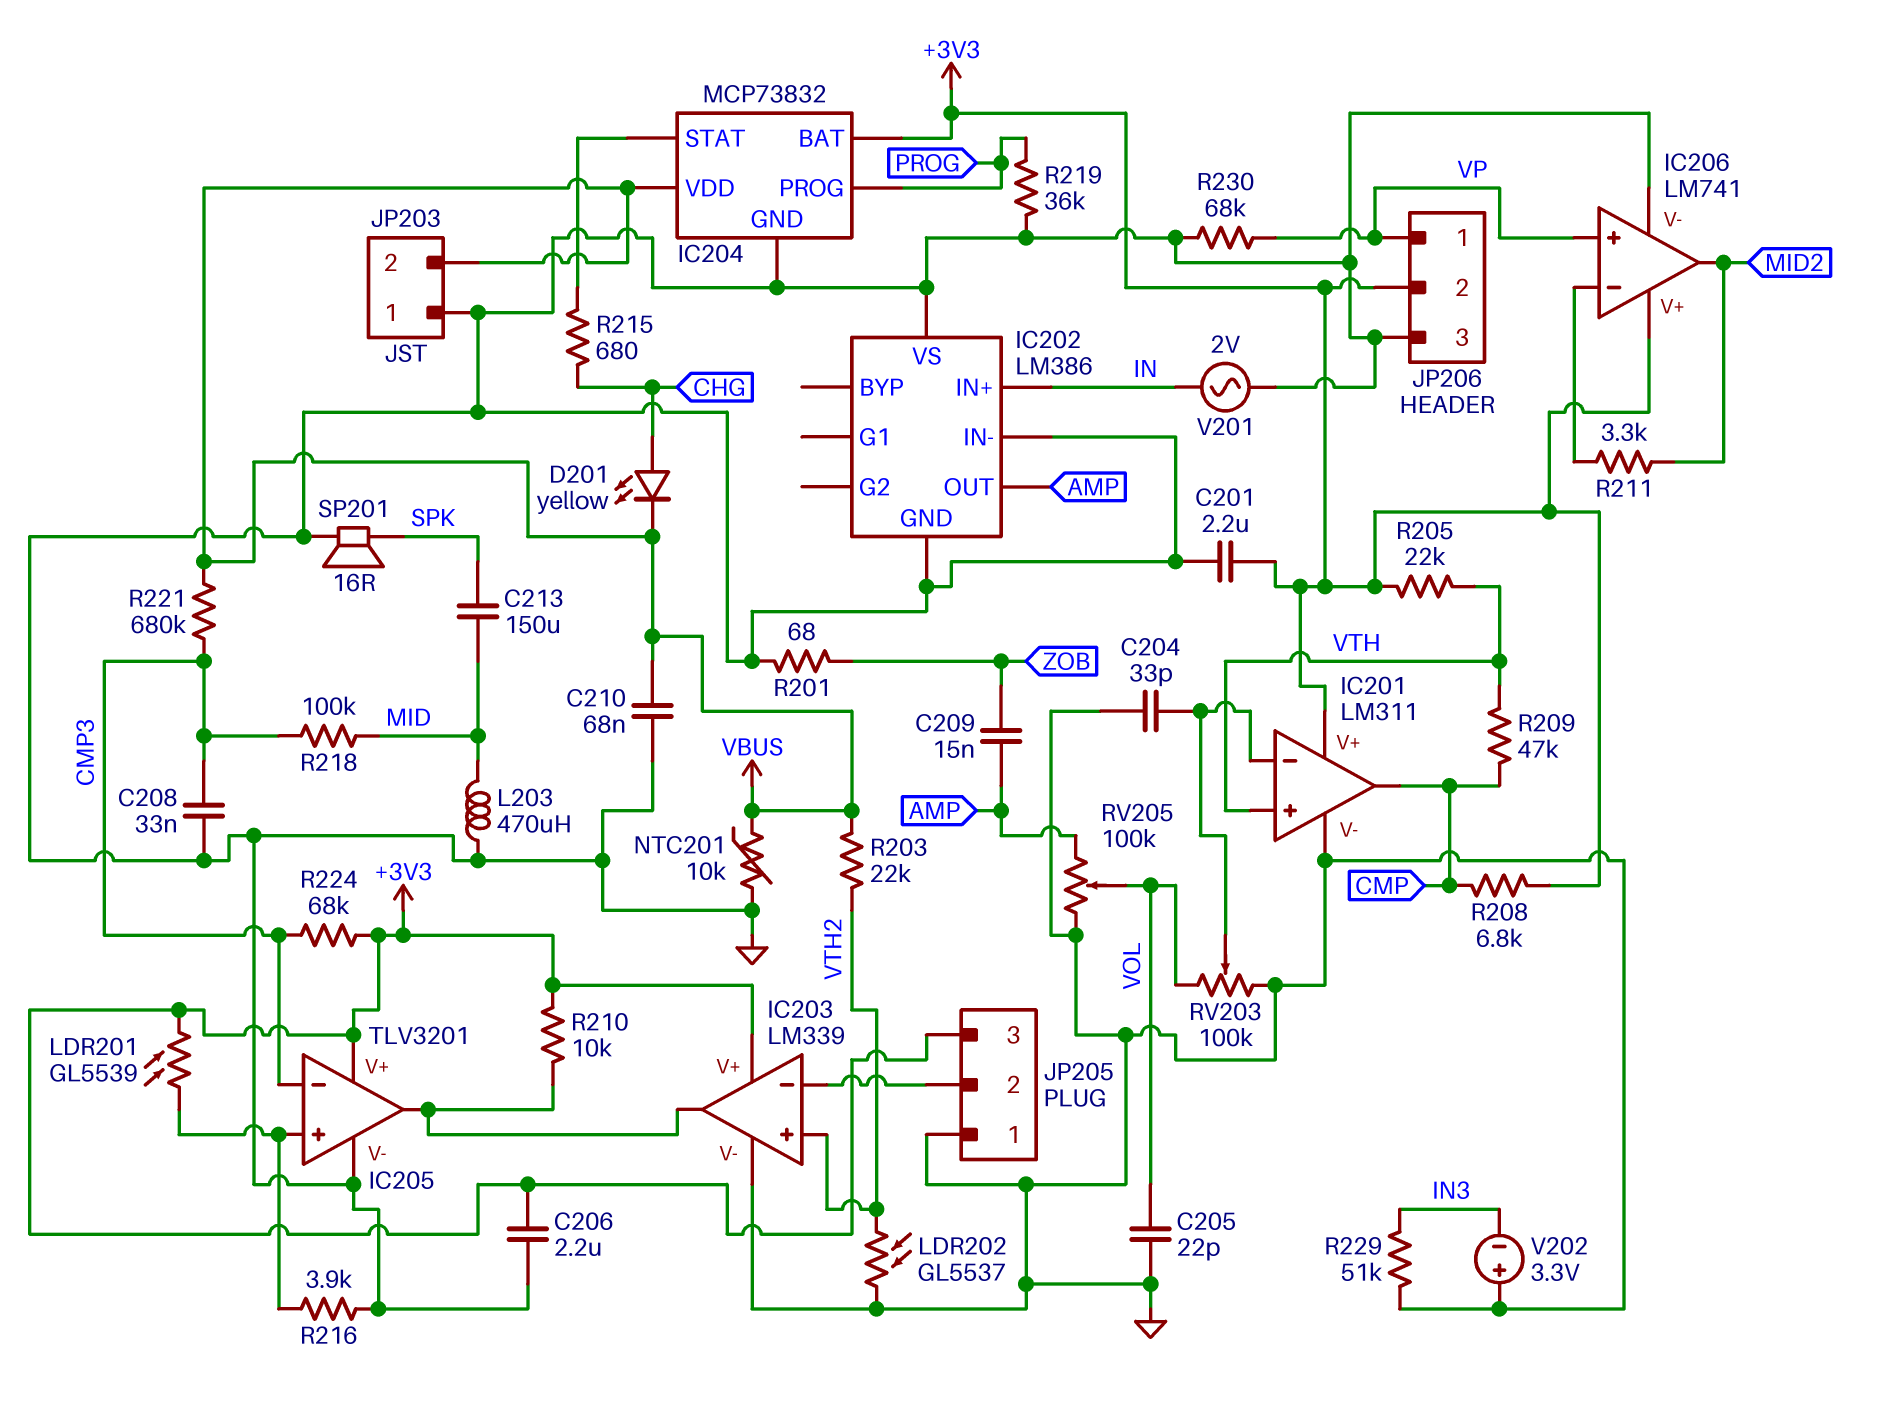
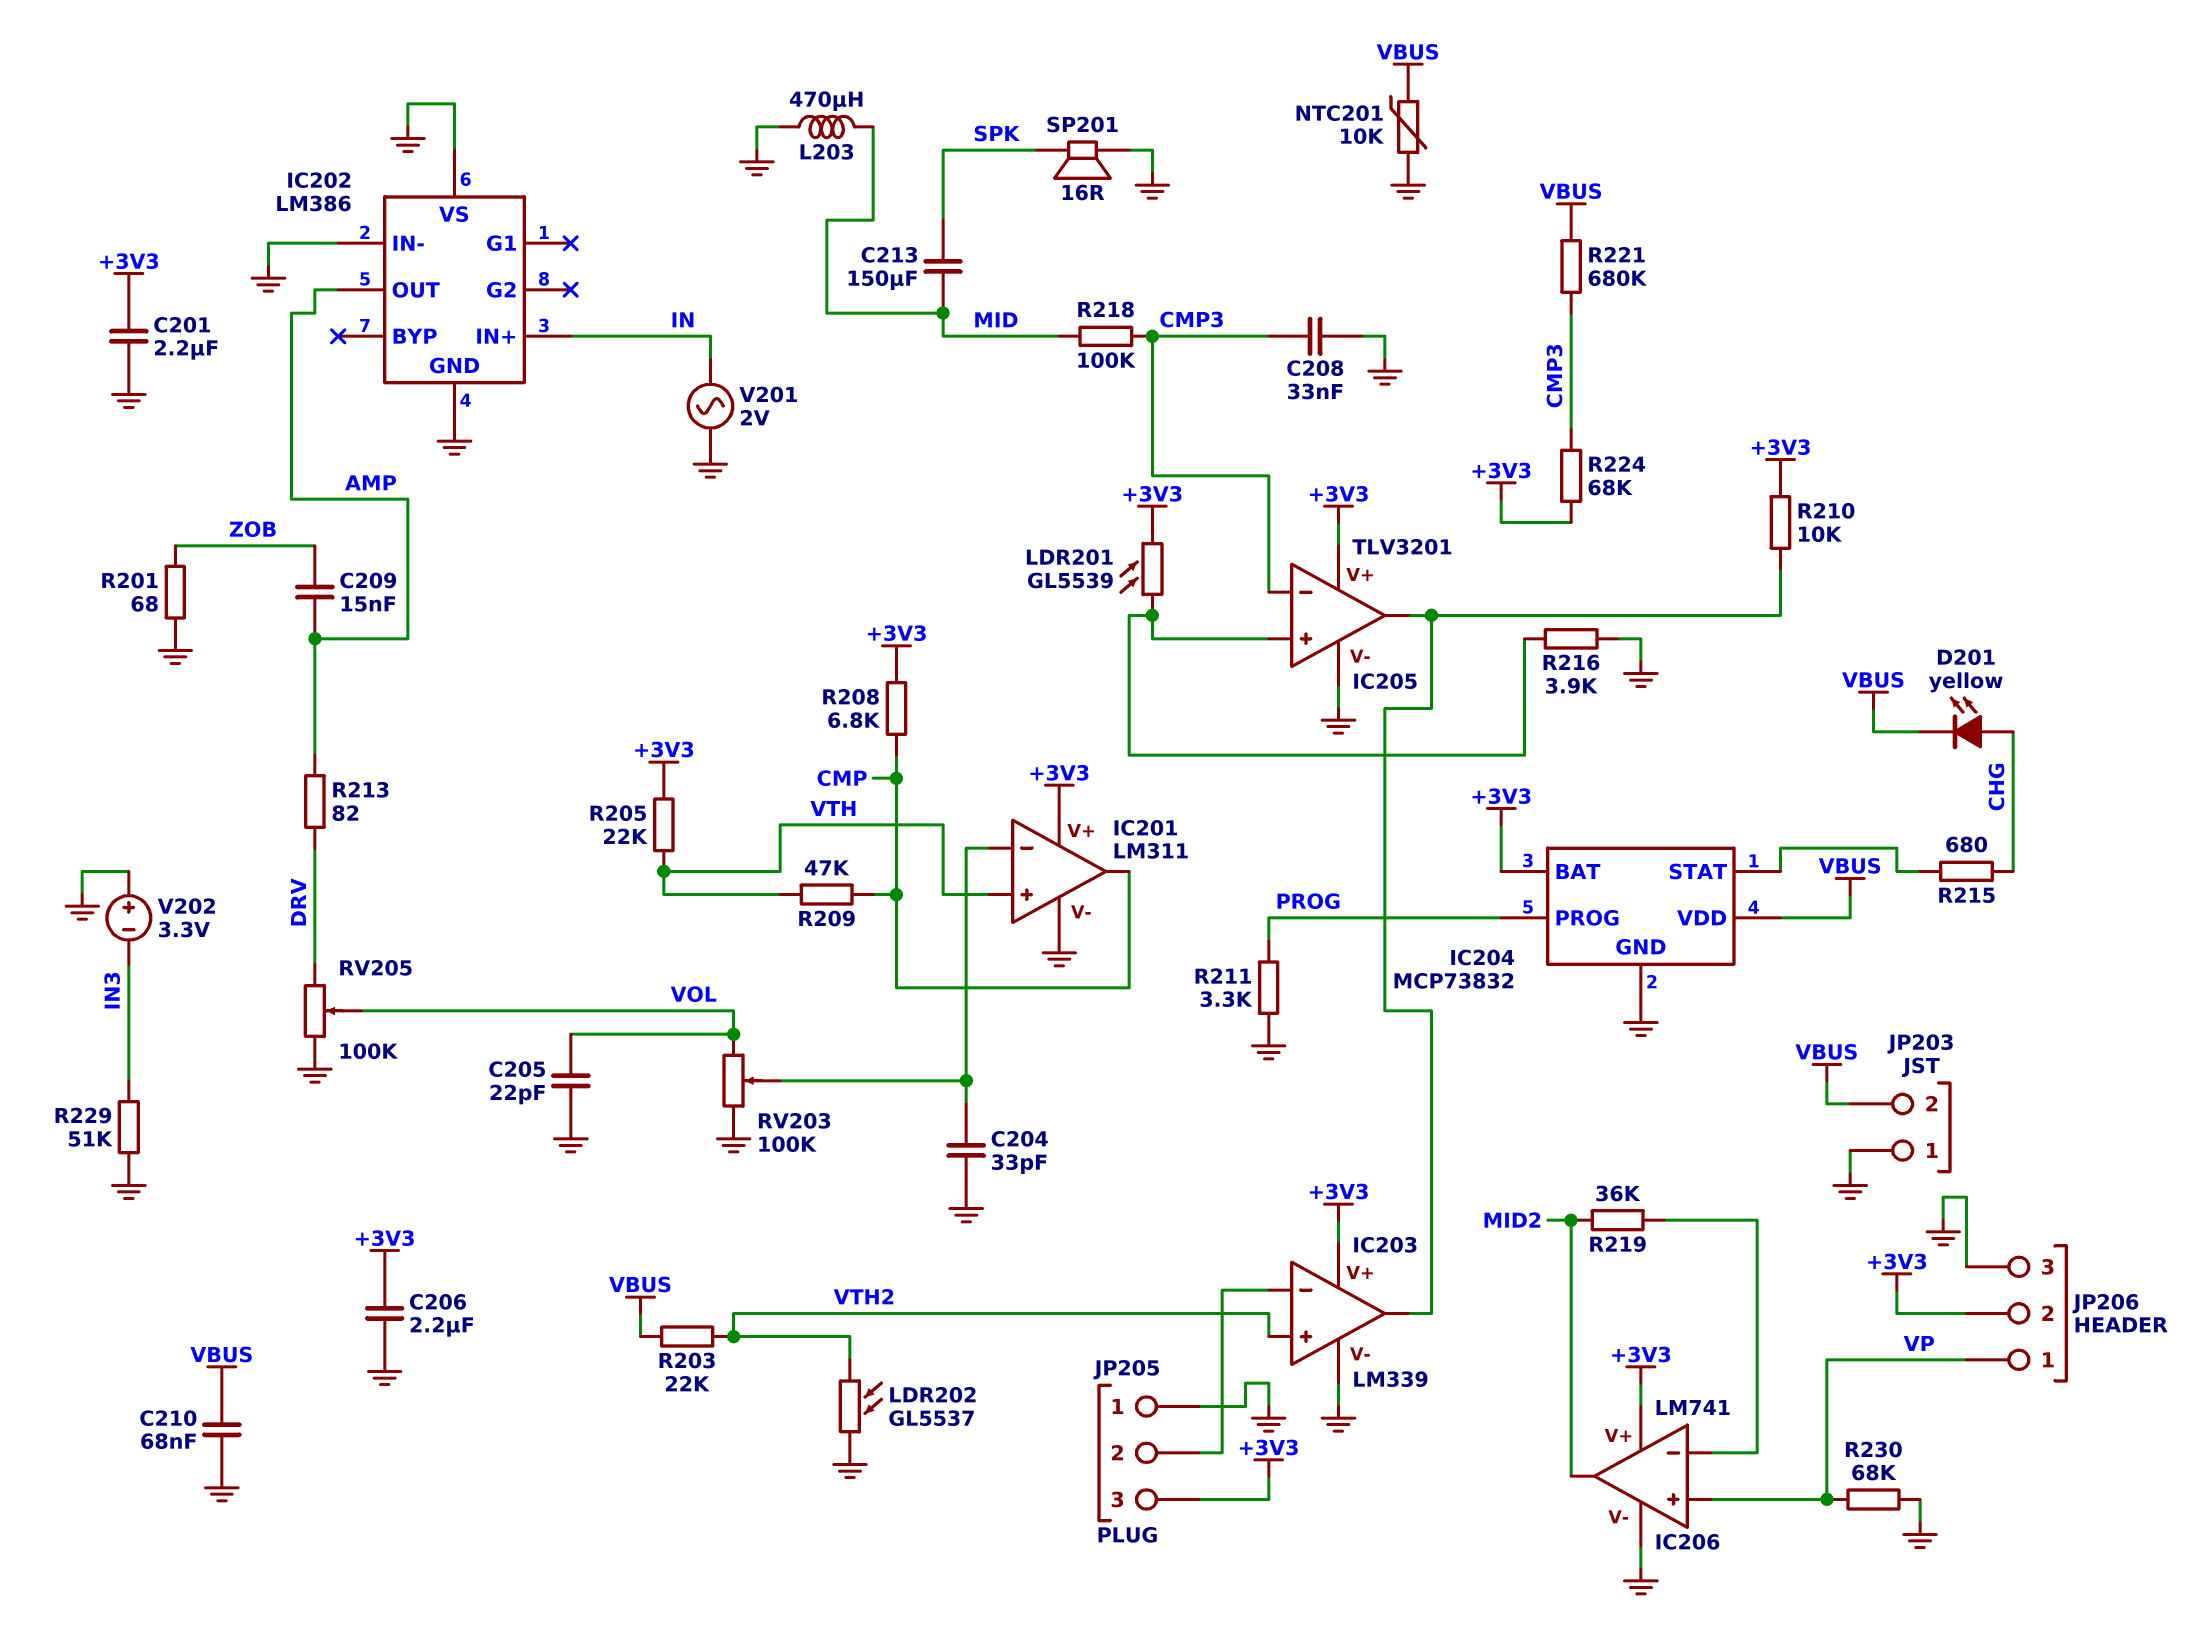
R211: 3.3k (IC206/in-, MID2) -> 3.3k (GND, PROG)
R213: none -> 82 (AMP, DRV)
R219: 36k (GND, PROG) -> 36k (IC206/in-, MID2)
RV205: 100k (AMP, GND, wiper VOL) -> 100k (DRV, GND, wiper VOL)

